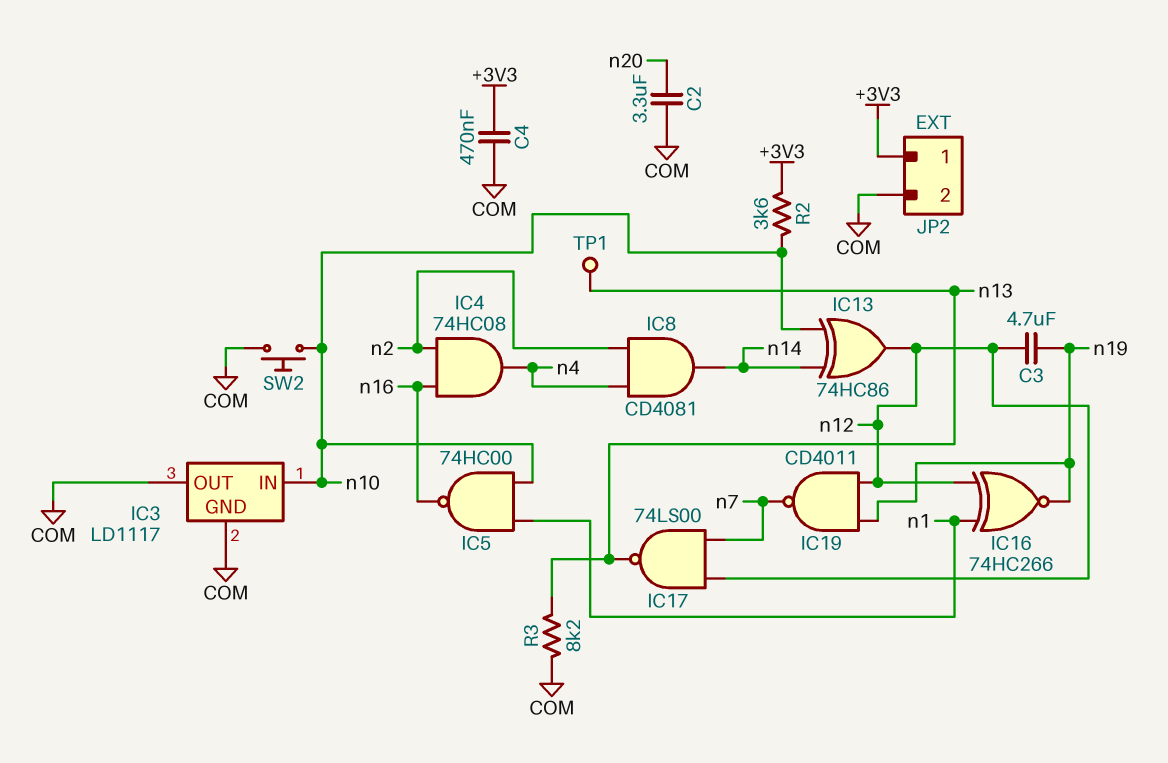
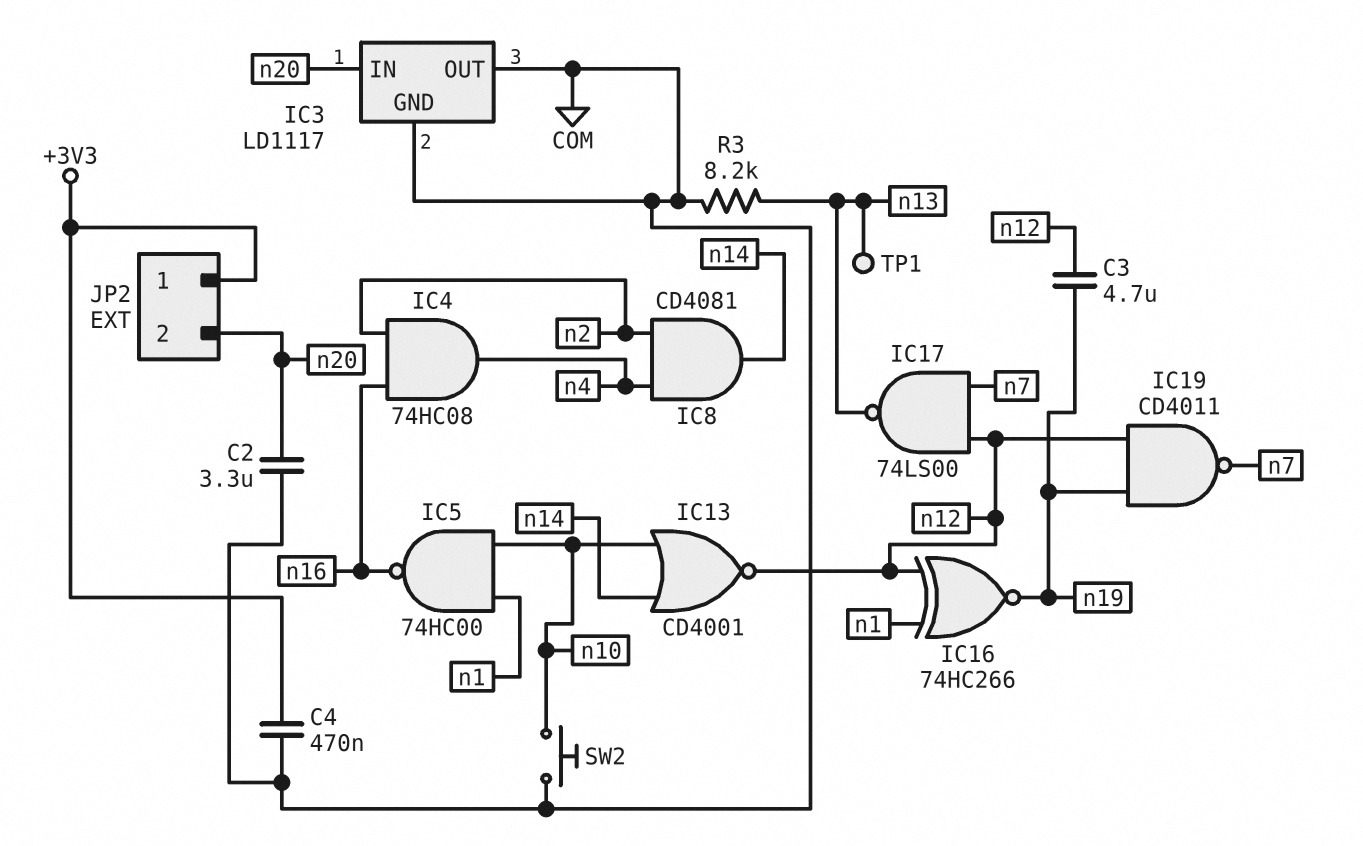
IC3 pin IN: n10 -> n20
IC13: XOR 74HC86 (in n10, in n14, out n12) -> NOR CD4001 (in n10, in n14, out n12)
JP2 pin 2: COM -> n20
R2: 3.6k (+3V3, n10) -> none

